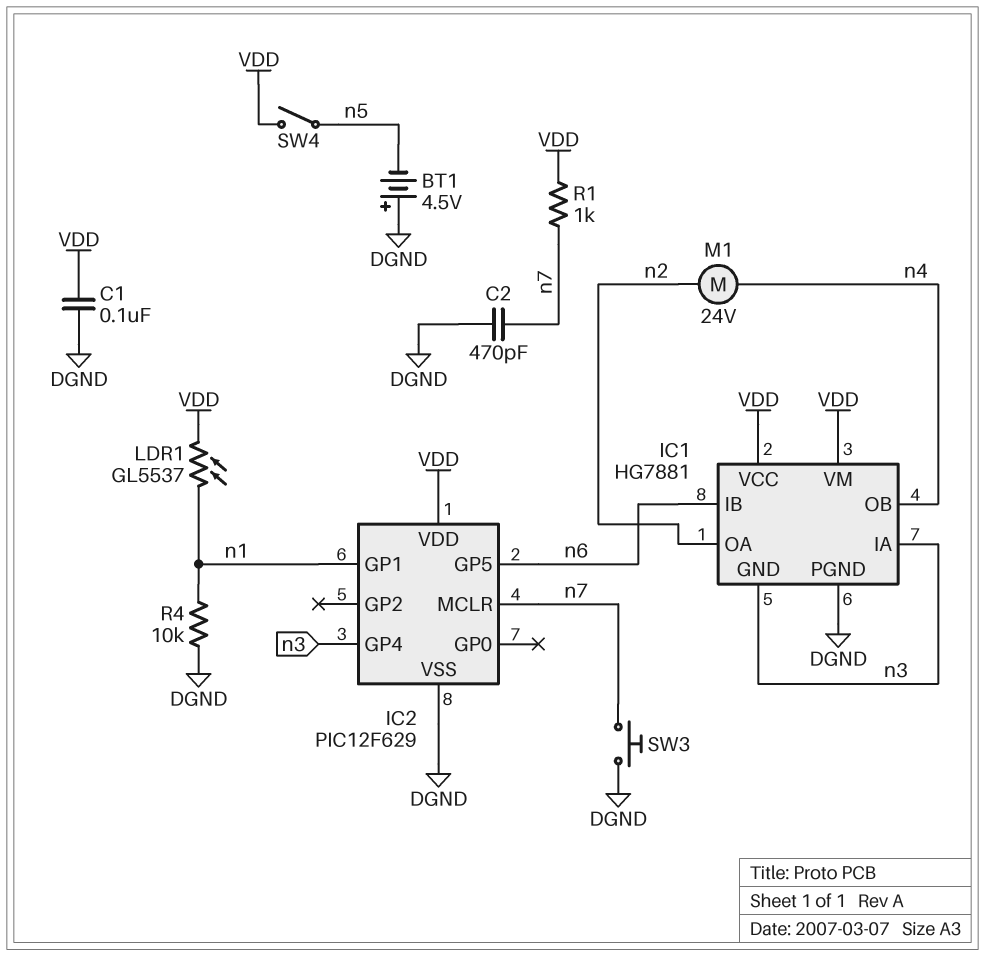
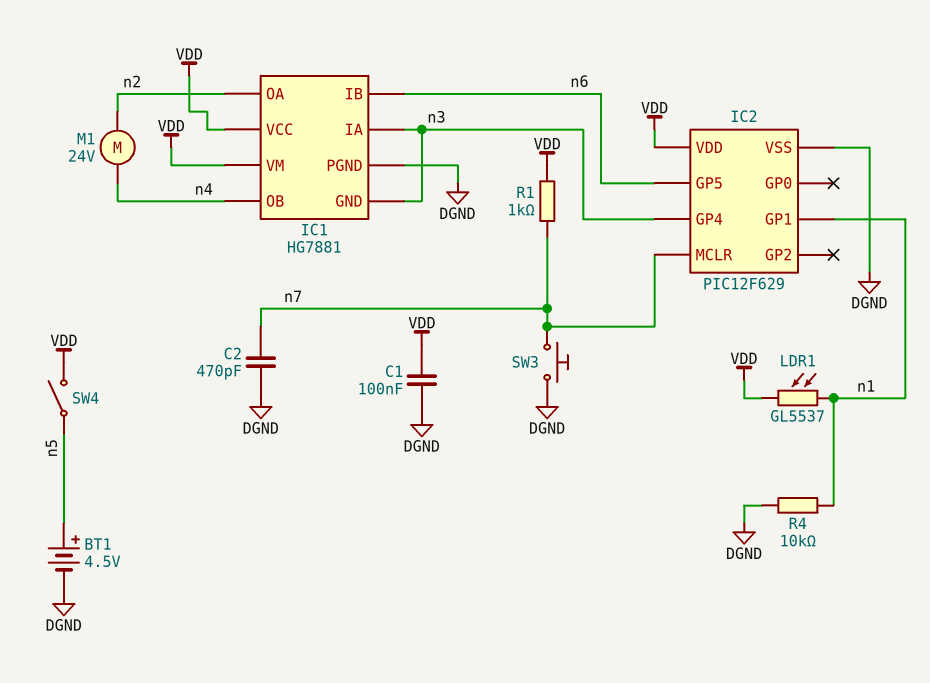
BT1: 4.5V (plus DGND, minus n5) -> 4.5V (plus n5, minus DGND)

